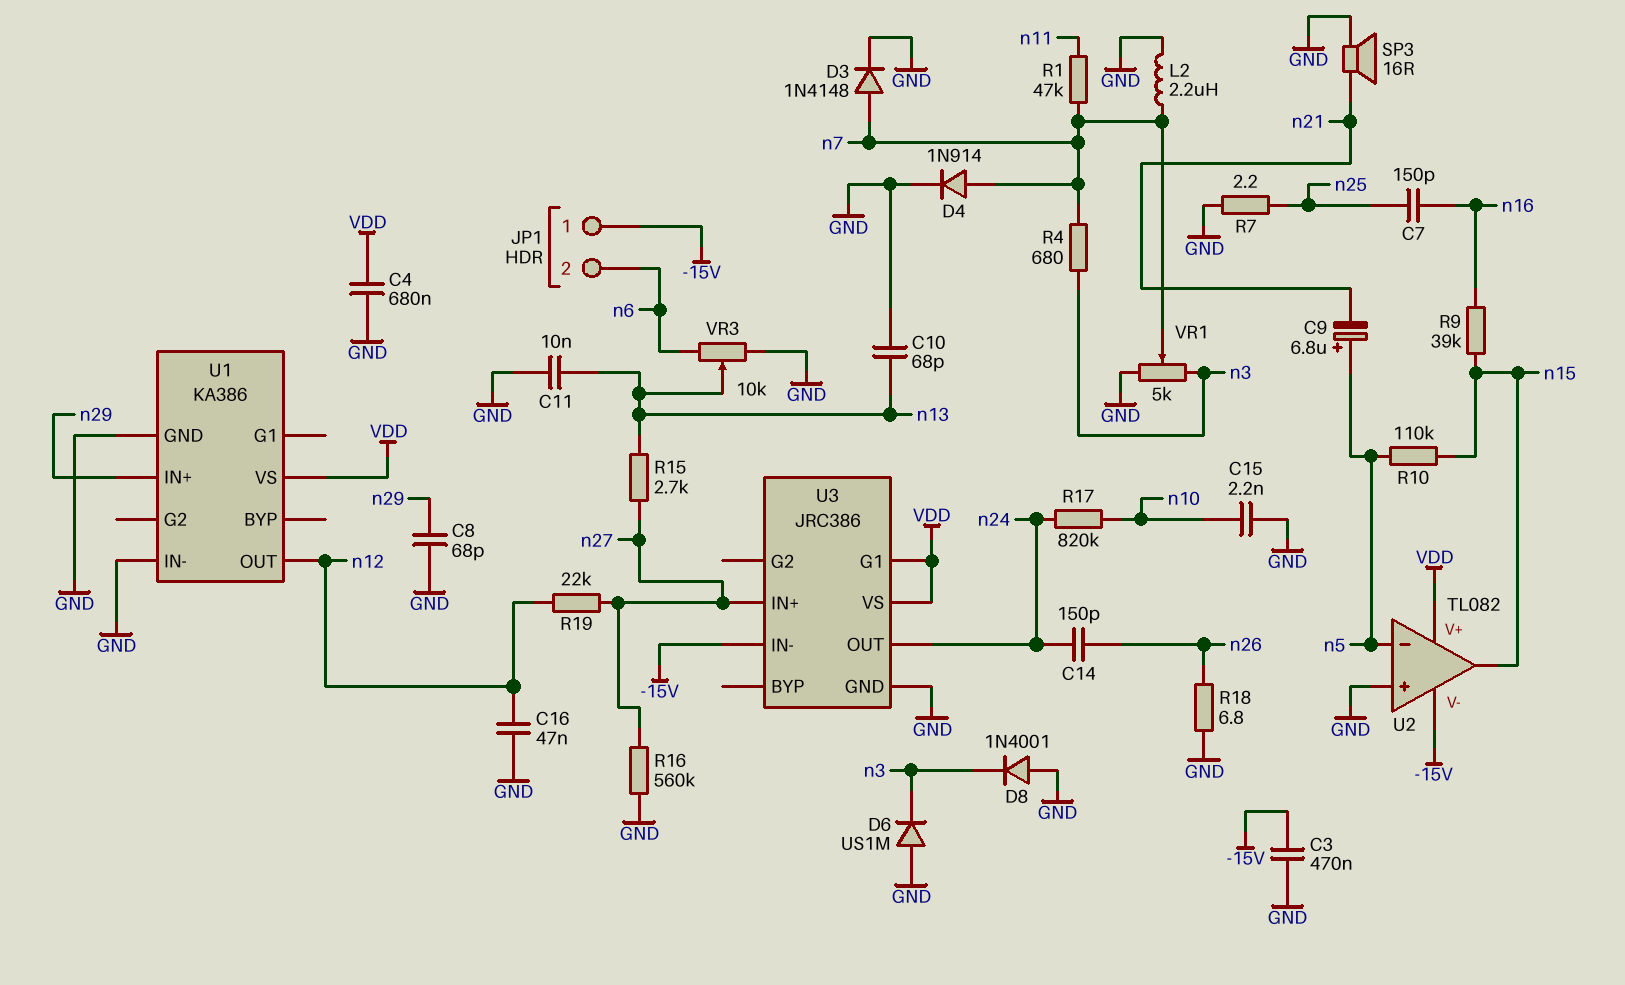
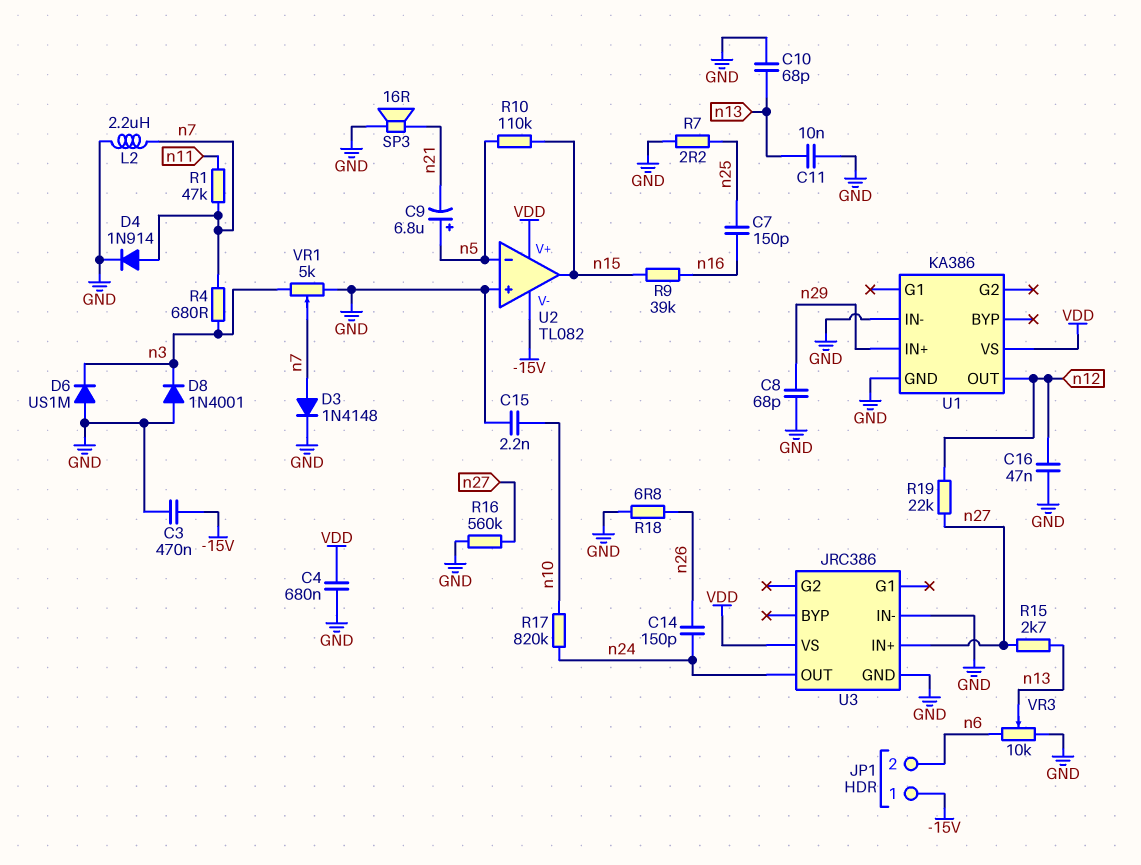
U3 pin G1: VDD -> none
U3 pin IN-: -15V -> GND

